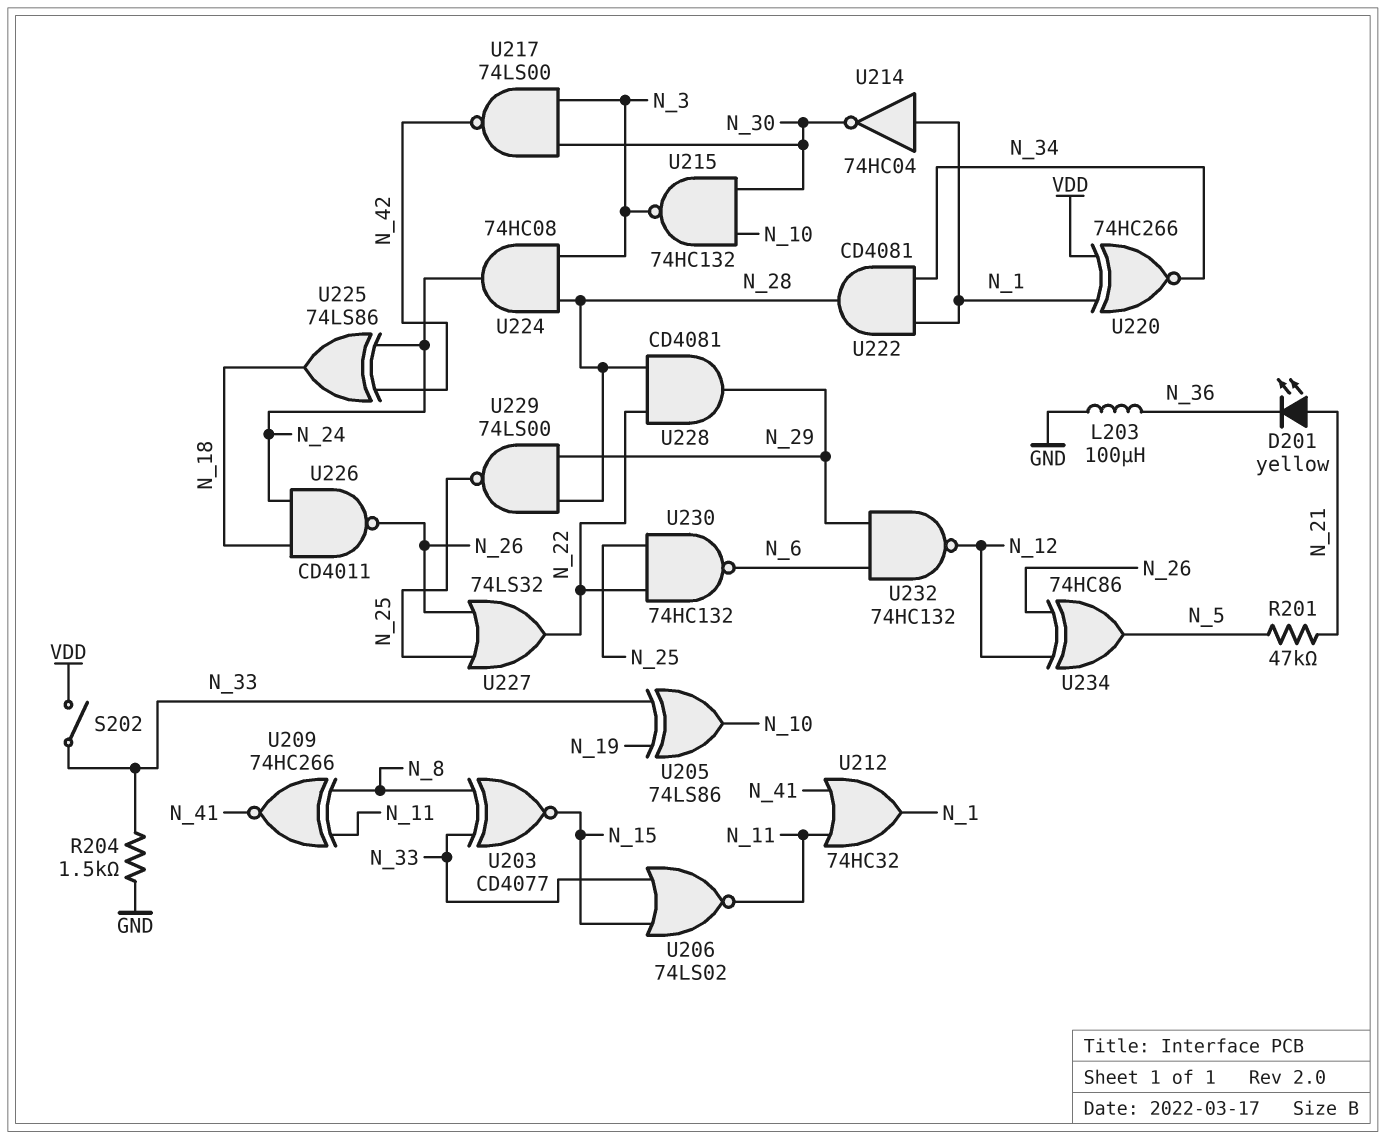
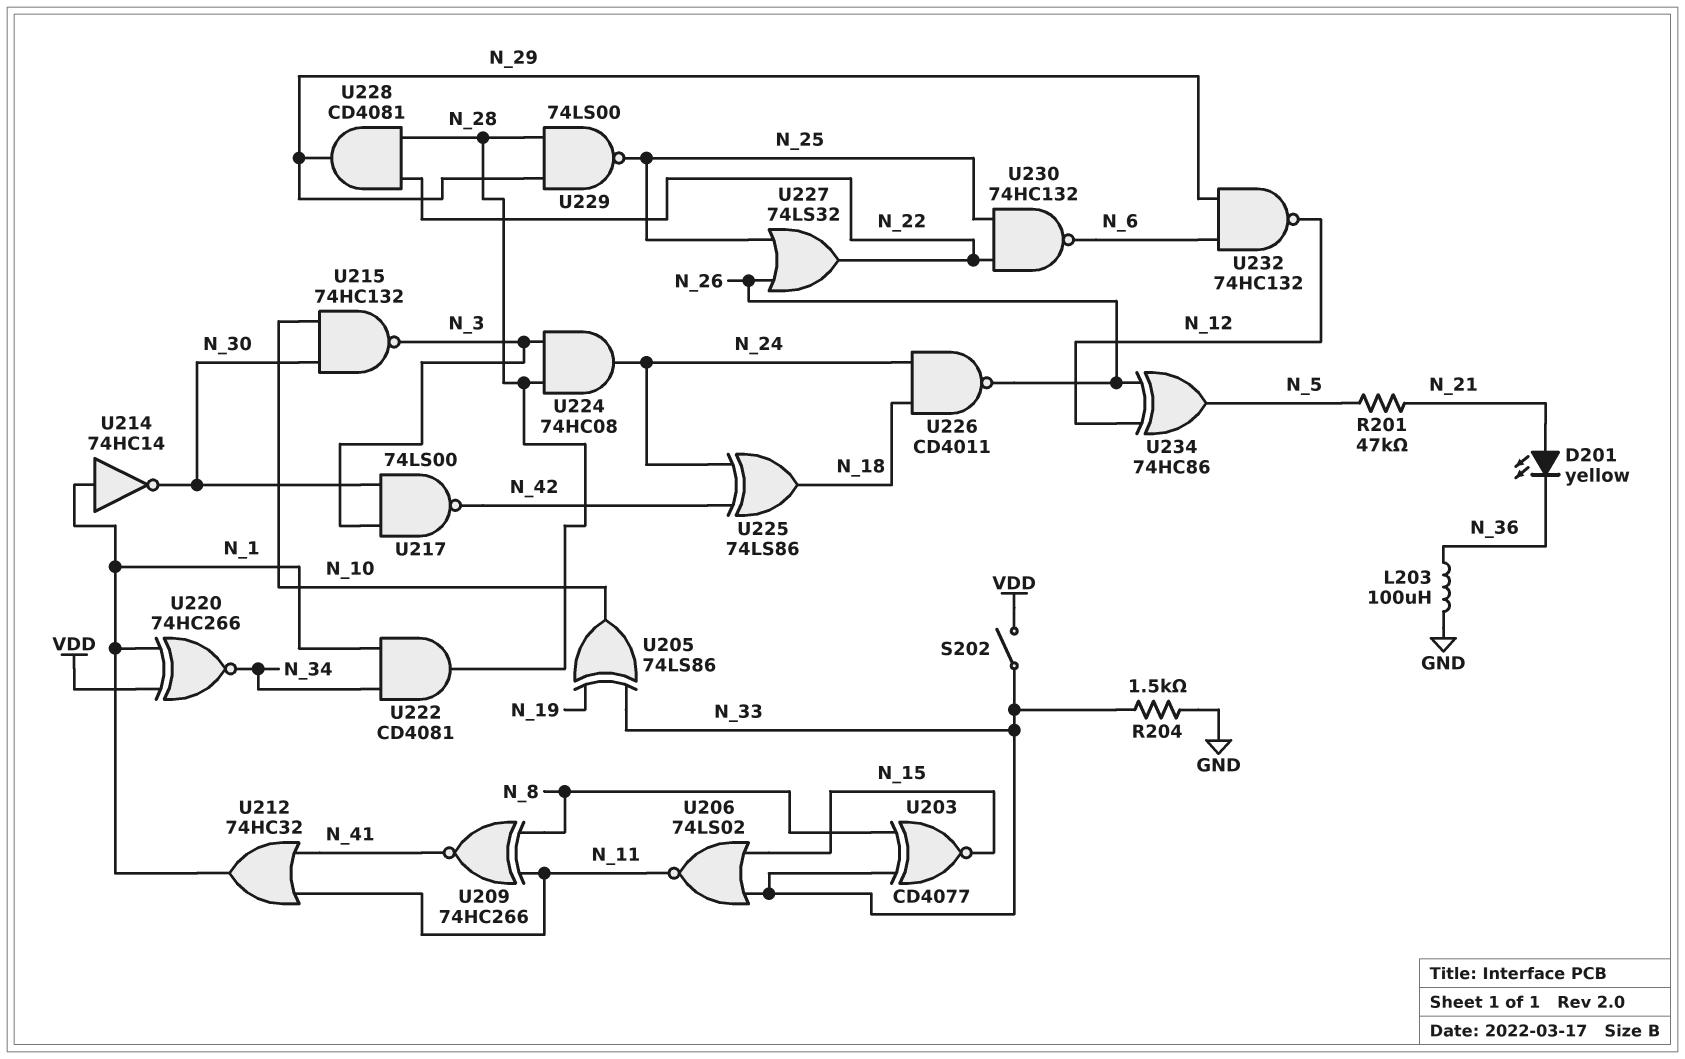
U214: NOT 74HC04 (in N_1, out N_30) -> NOT 74HC14 (in N_1, out N_30)

